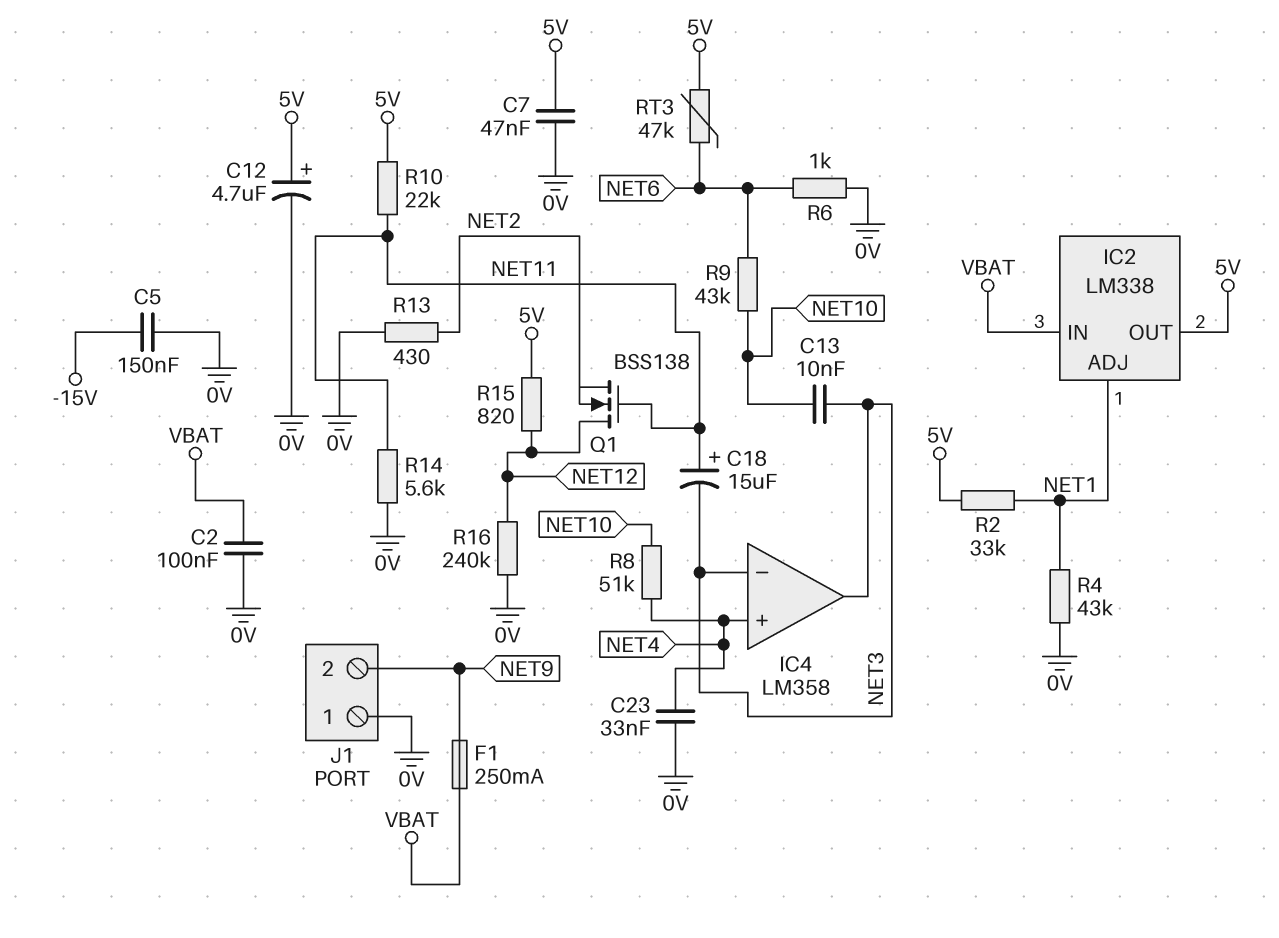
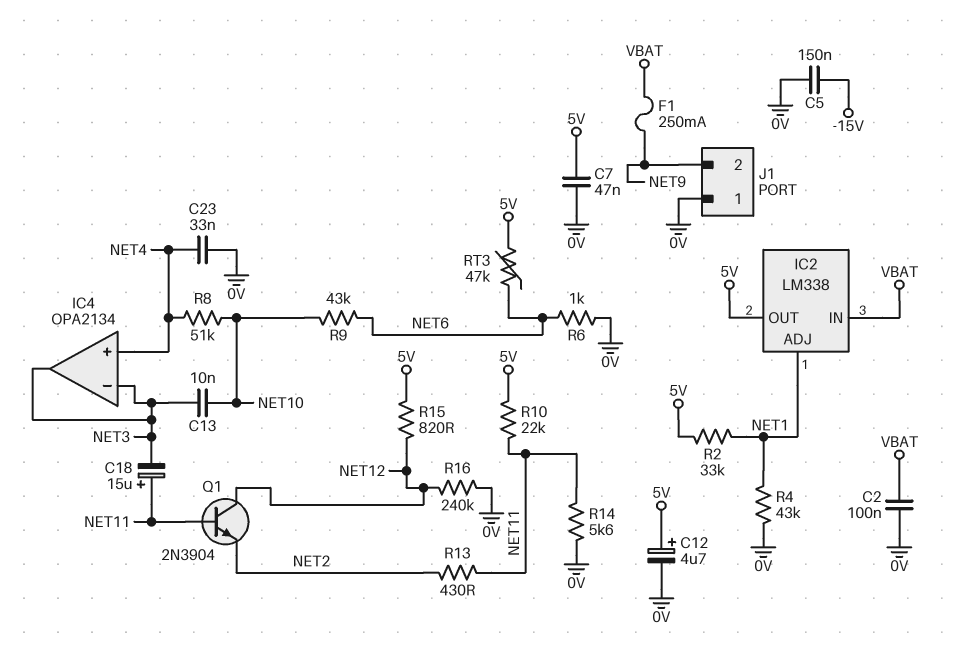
IC4: LM358 -> OPA2134
Q1: NMOS BSS138 (G NET11, D NET12, S NET2) -> NPN 2N3904 (B NET11, C NET12, E NET2)
R13: 430 (0V, NET2) -> 430 (NET2, NET11)

